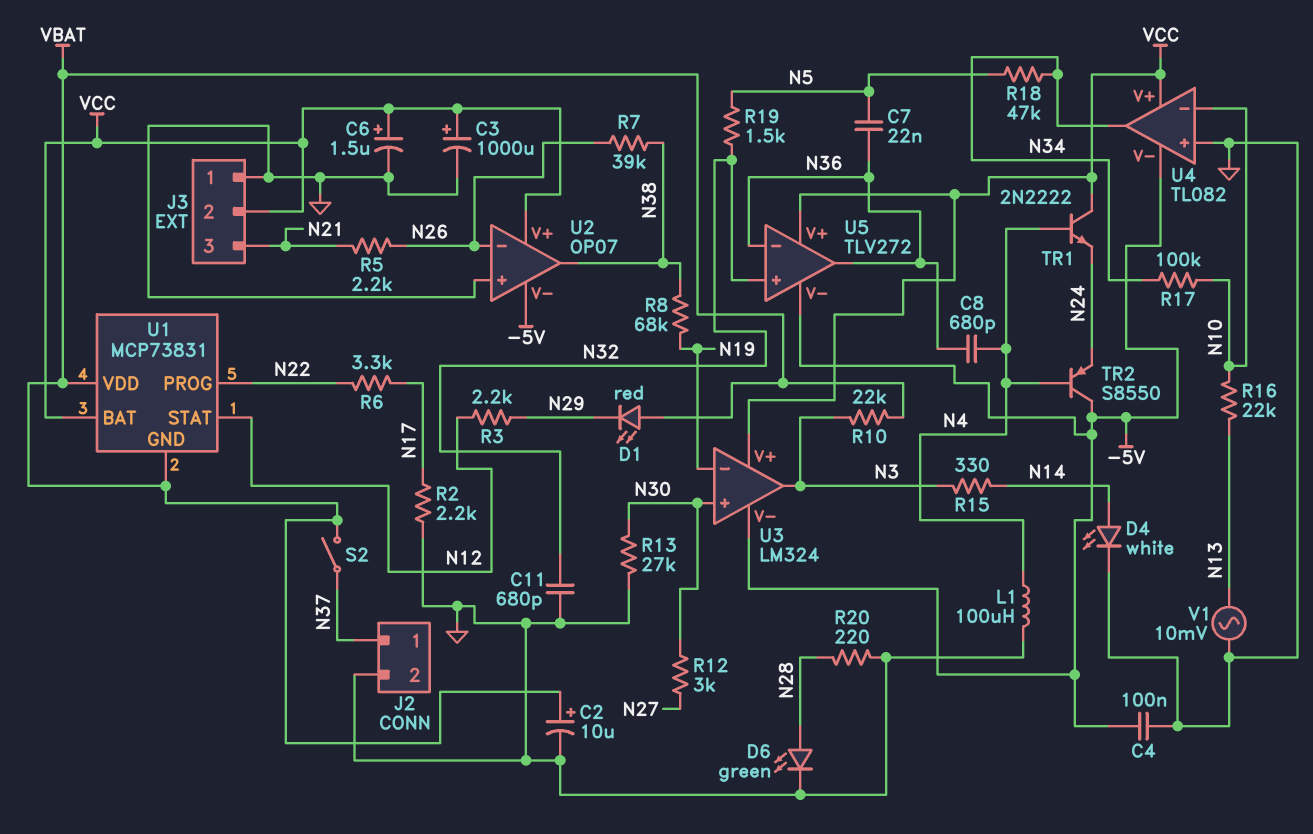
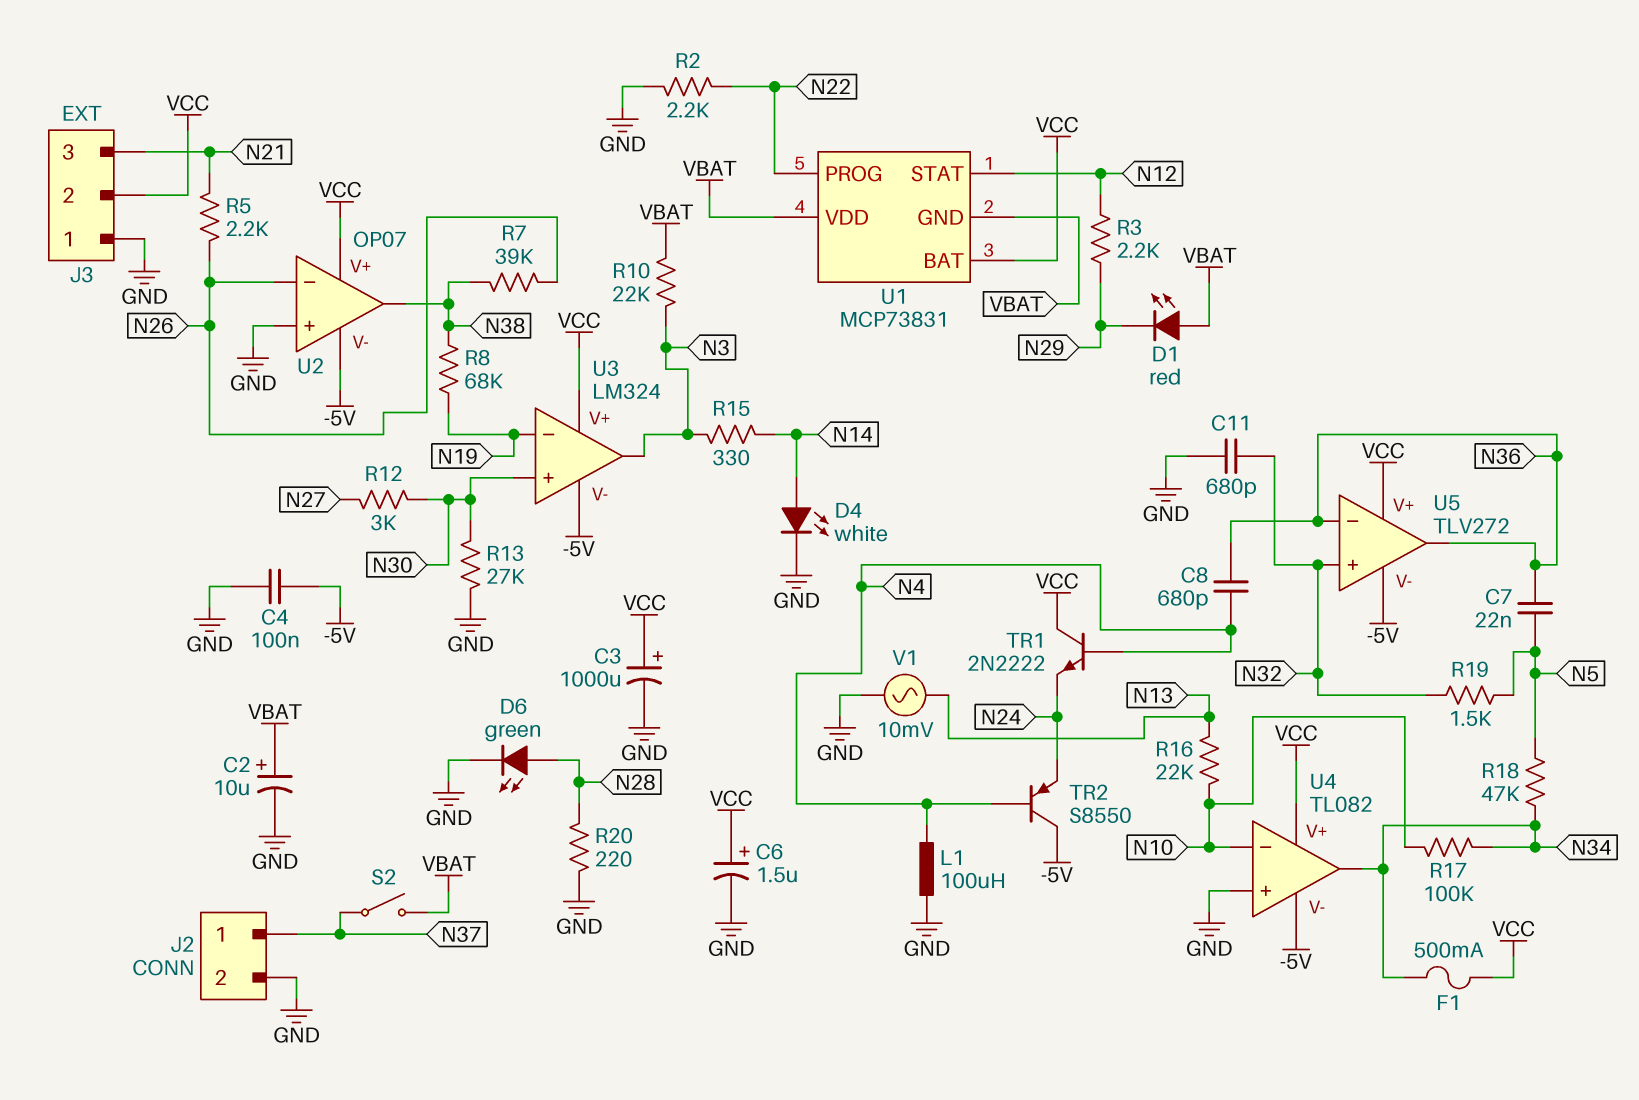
F1: none -> 500mA (N34, VCC)
R2: 2.2k (GND, N17) -> 2.2k (GND, N22)
R6: 3.3k (N17, N22) -> none

